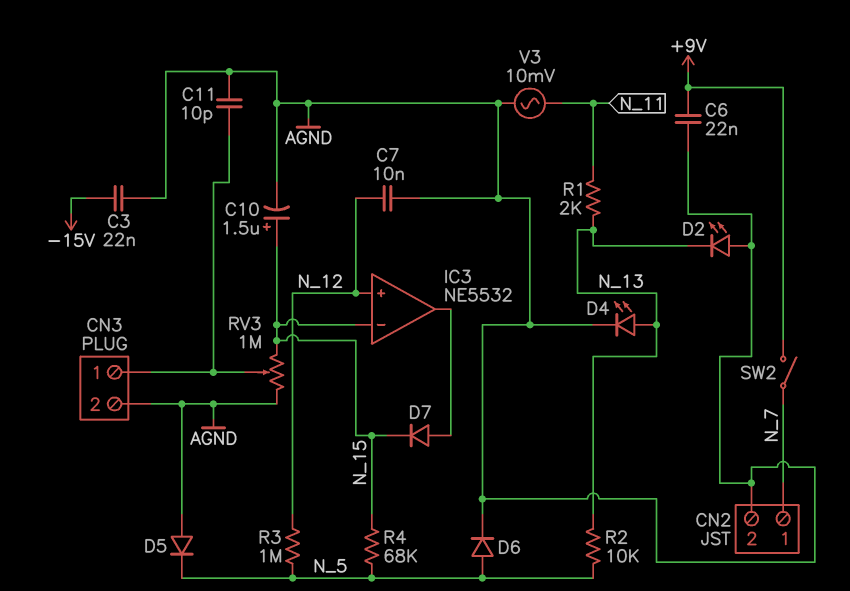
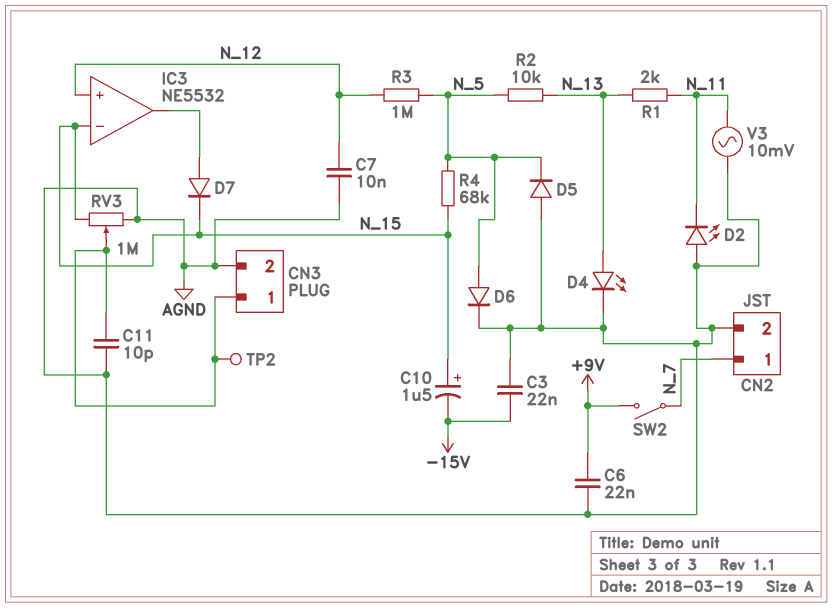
C10: 1.5uF (plus N_15, minus AGND) -> 1.5uF (plus N_15, minus -15V)
D2: LED (A AGND, K N_13) -> LED (A AGND, K N_11)
TP2: none -> test point (CN3/1)

